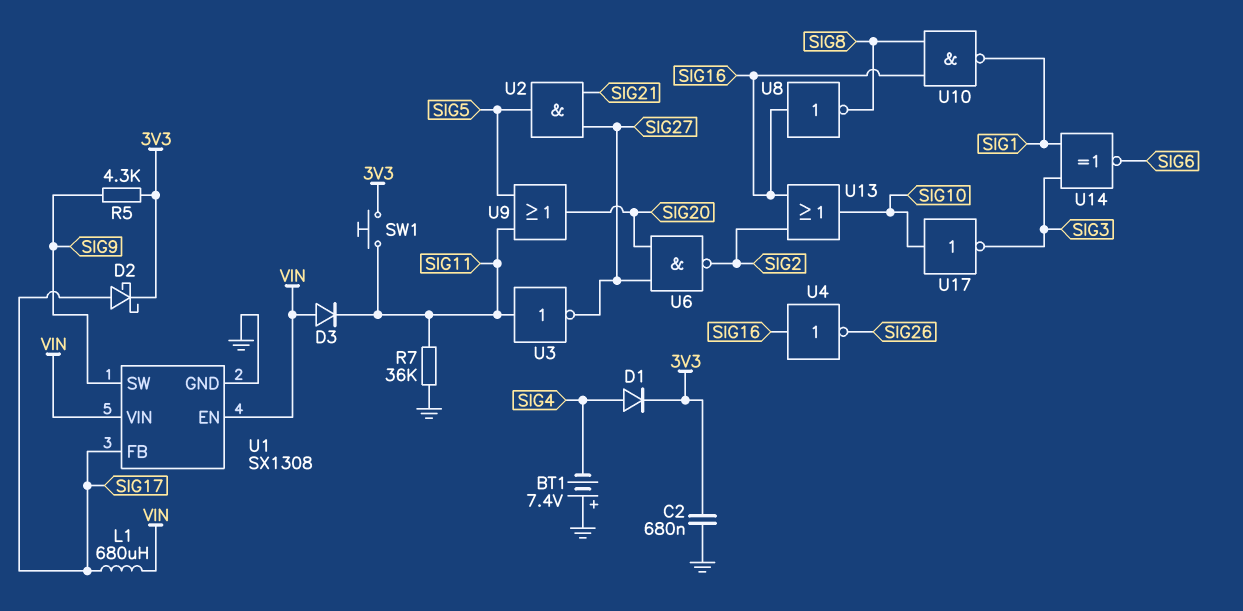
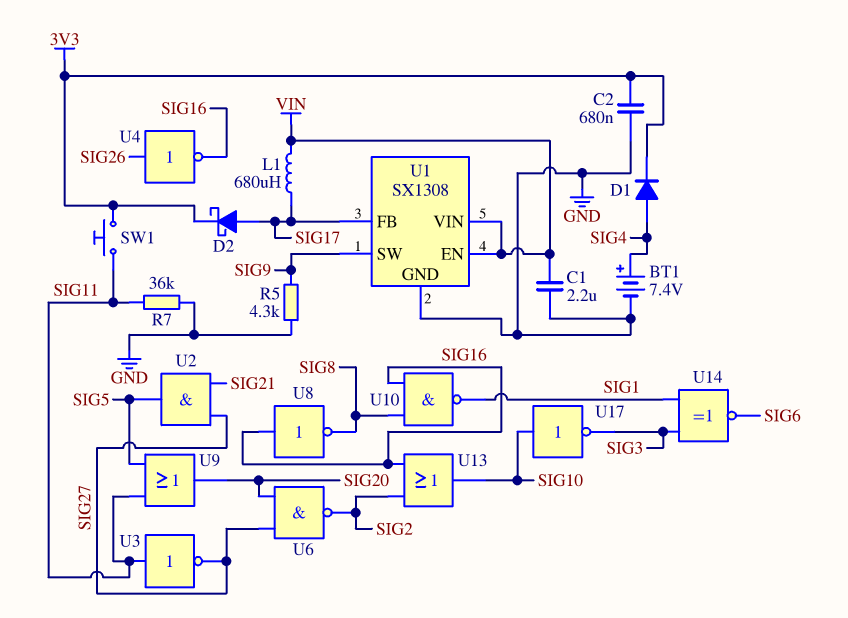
BT1: 7.4V (plus GND, minus SIG4) -> 7.4V (plus SIG4, minus GND)
C1: none -> 2.2uF (GND, VIN)
D3: diode (A VIN, K SIG11) -> none
R5: 4.3k (3V3, SIG9) -> 4.3k (GND, SIG9)
U4: NOT (in SIG16, out SIG26) -> NOT (in SIG26, out SIG16)

